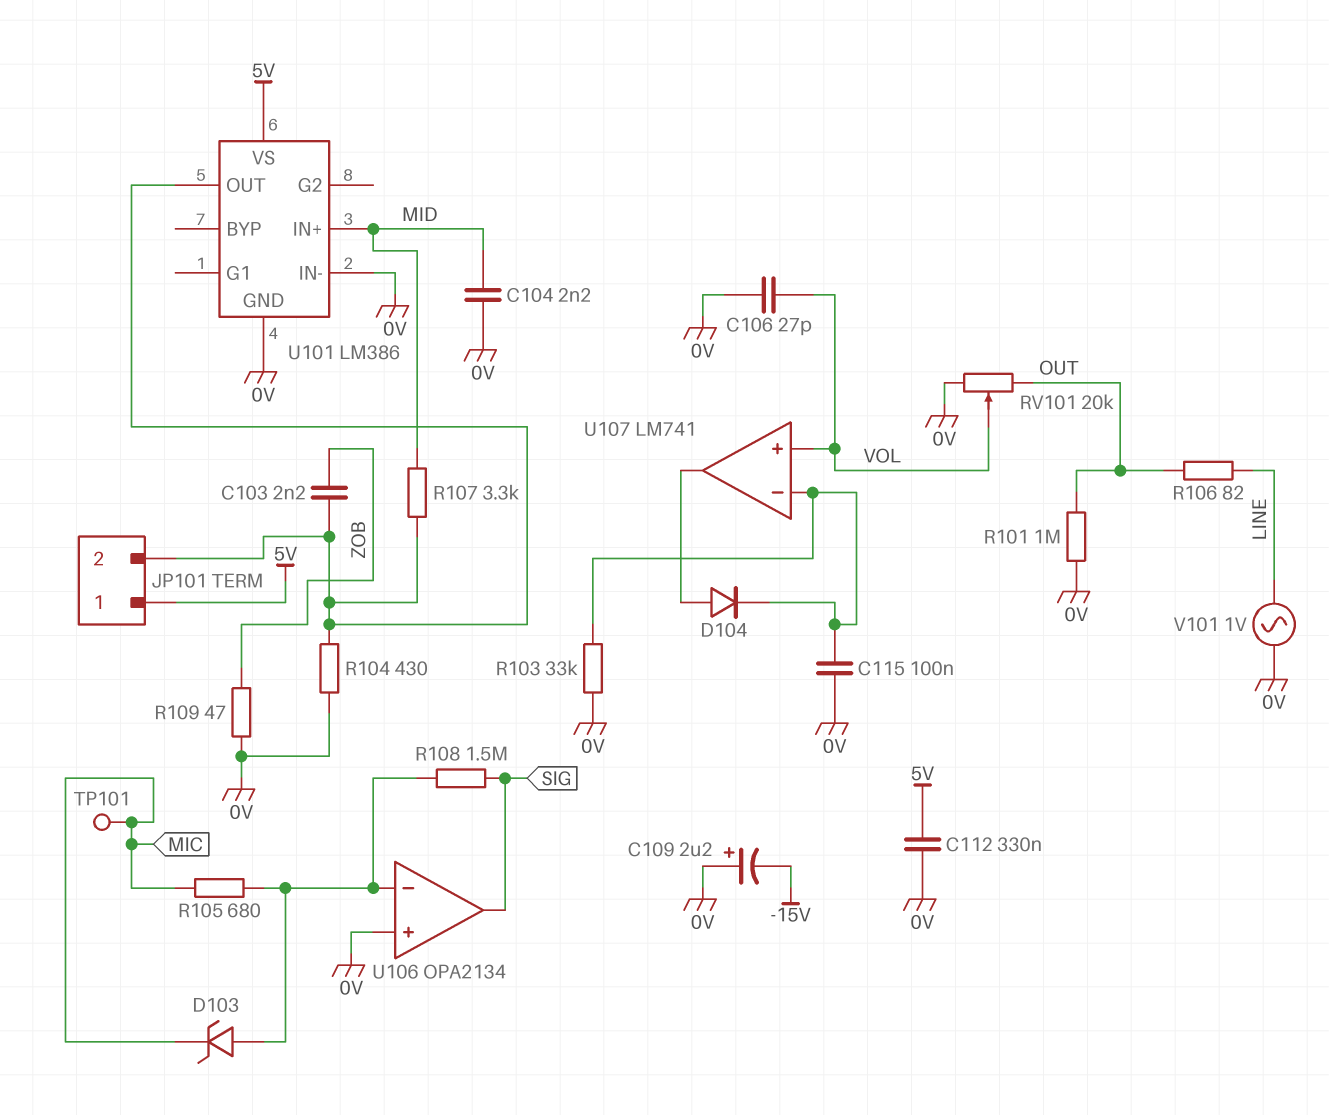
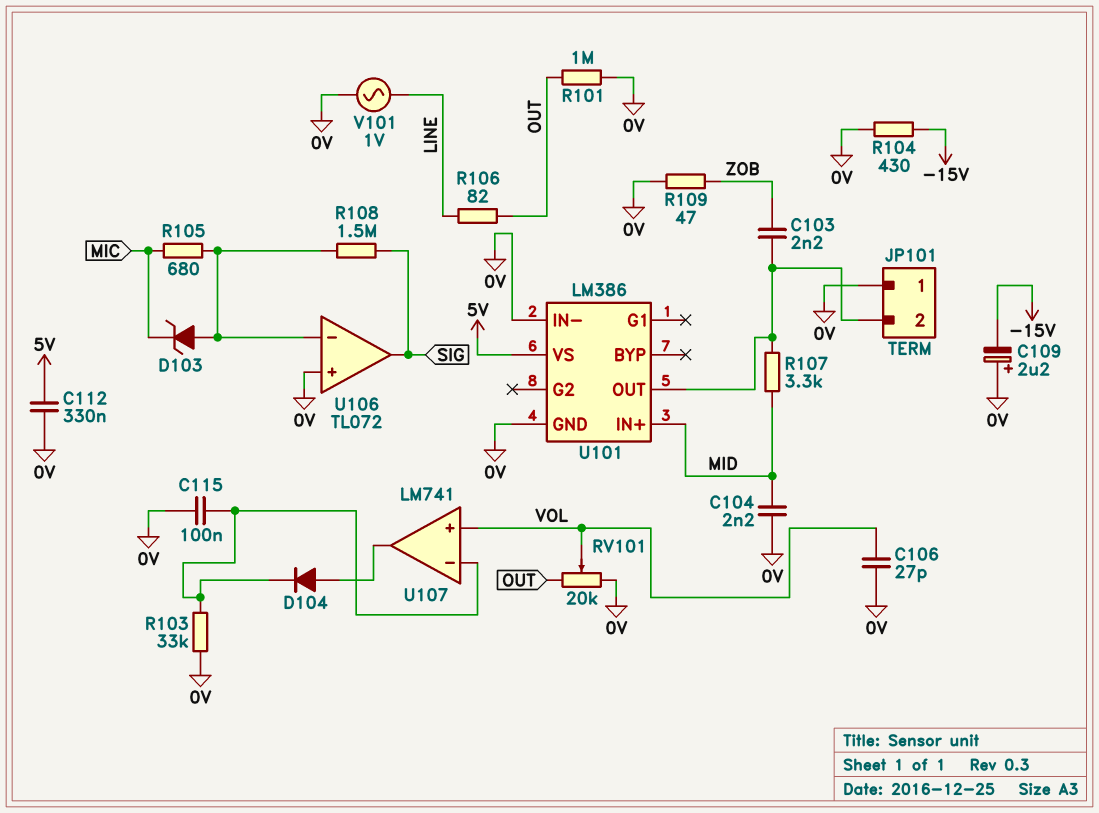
JP101 pin 1: 5V -> 0V
R104: 430 (0V, JP101/2) -> 430 (-15V, 0V)
TP101: test point (MIC) -> none
U106: OPA2134 -> TL072

